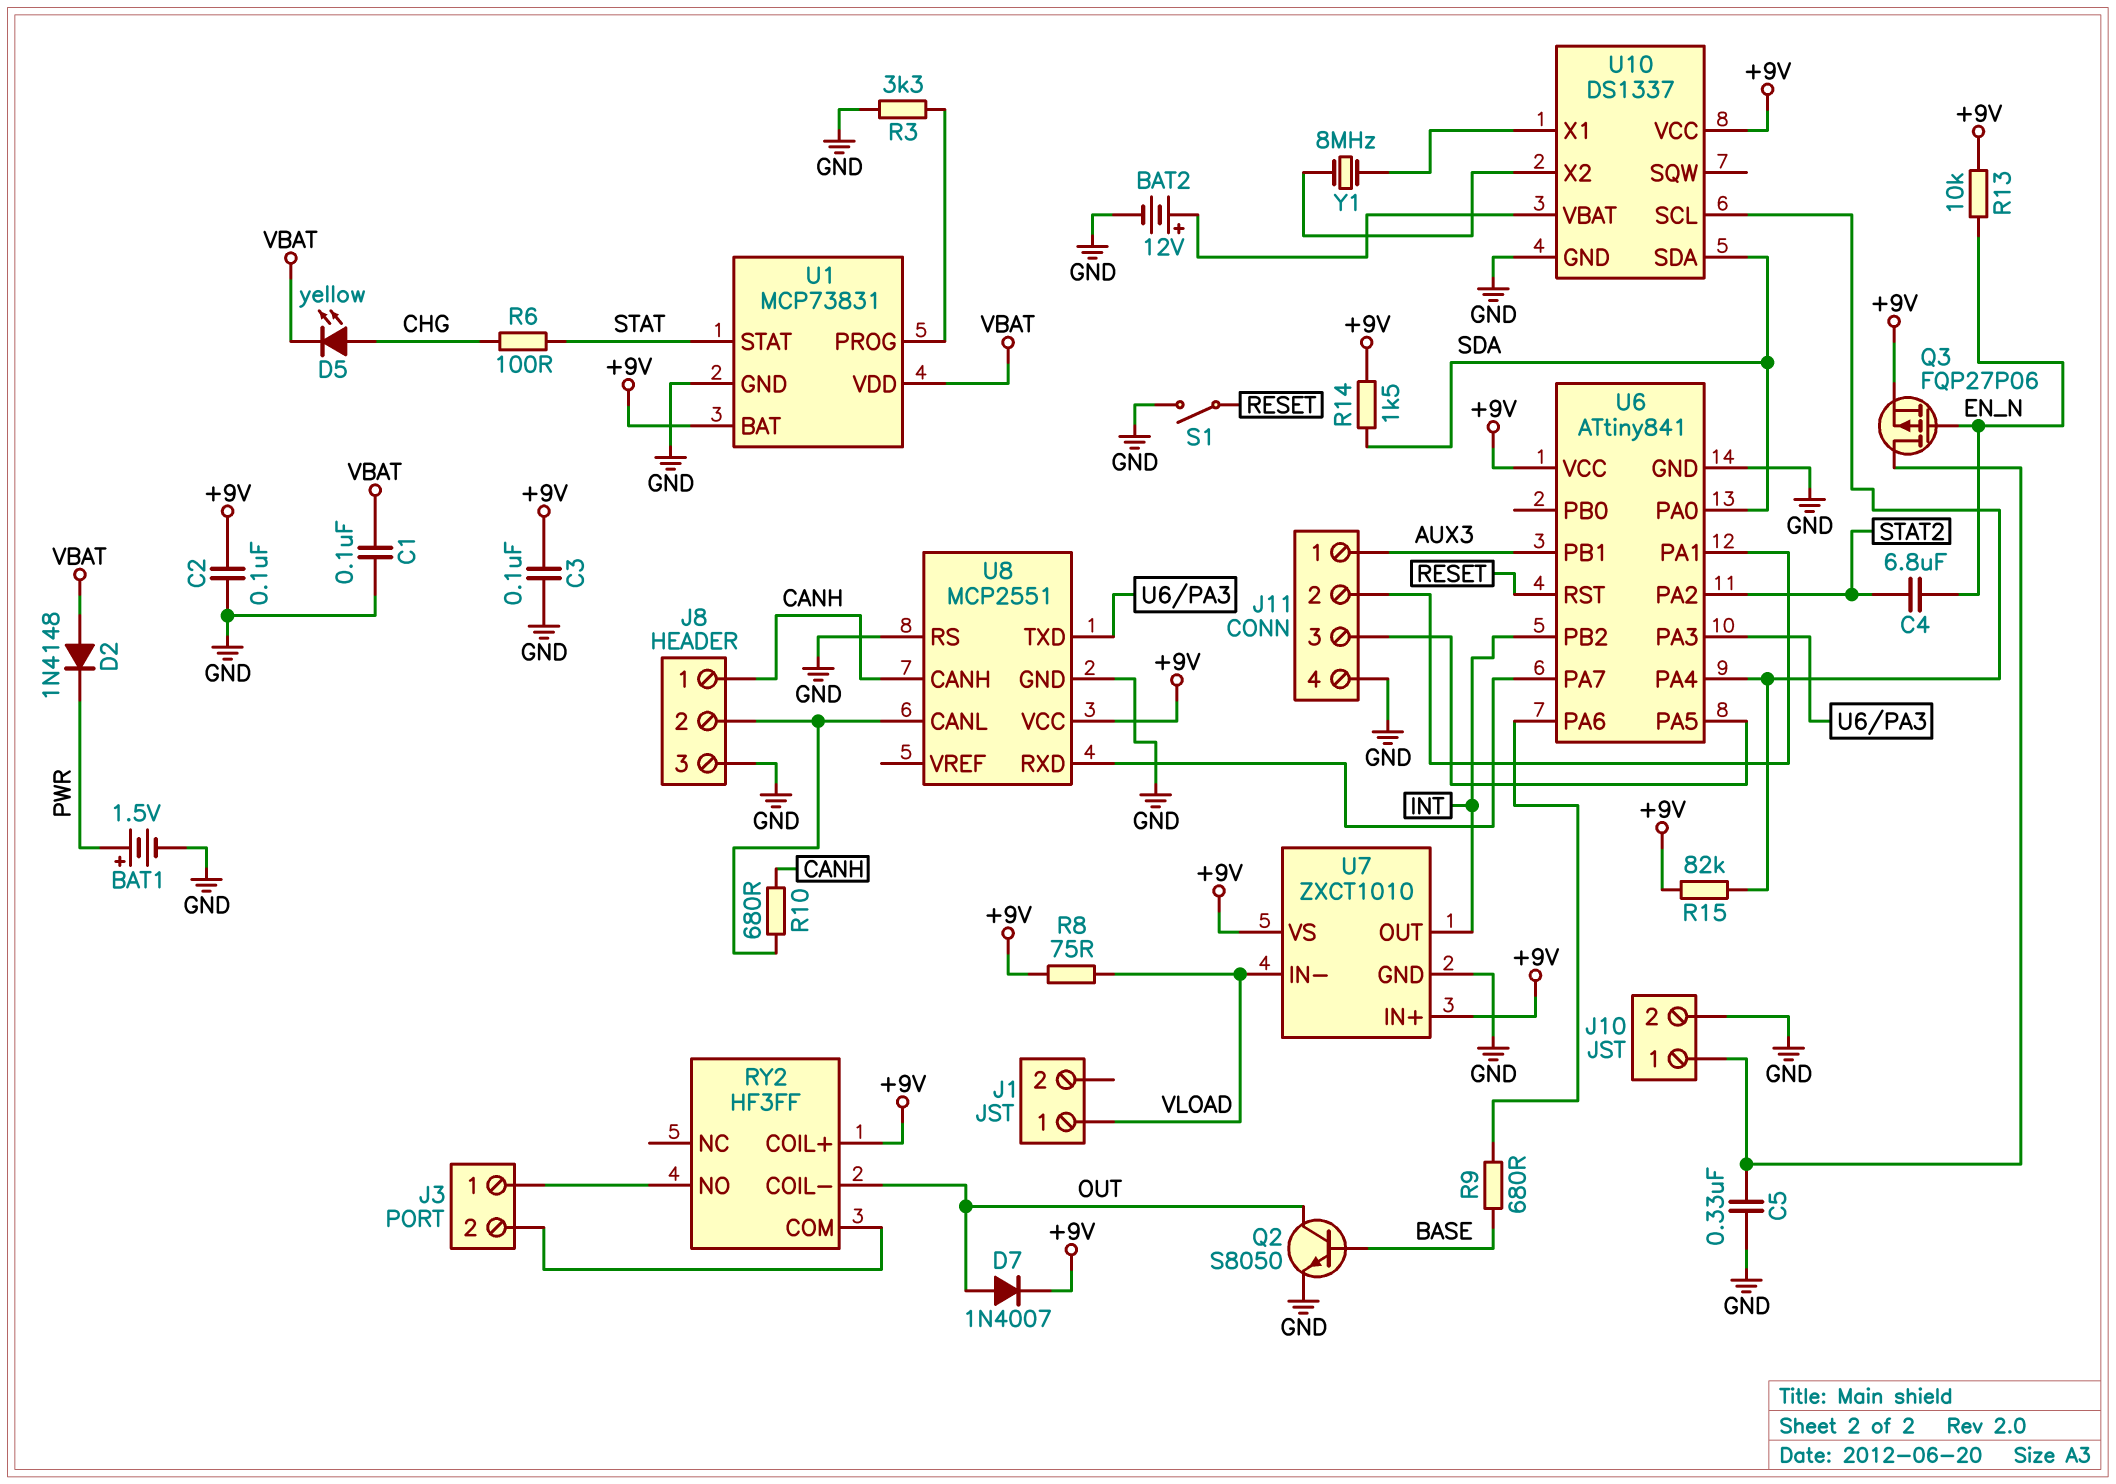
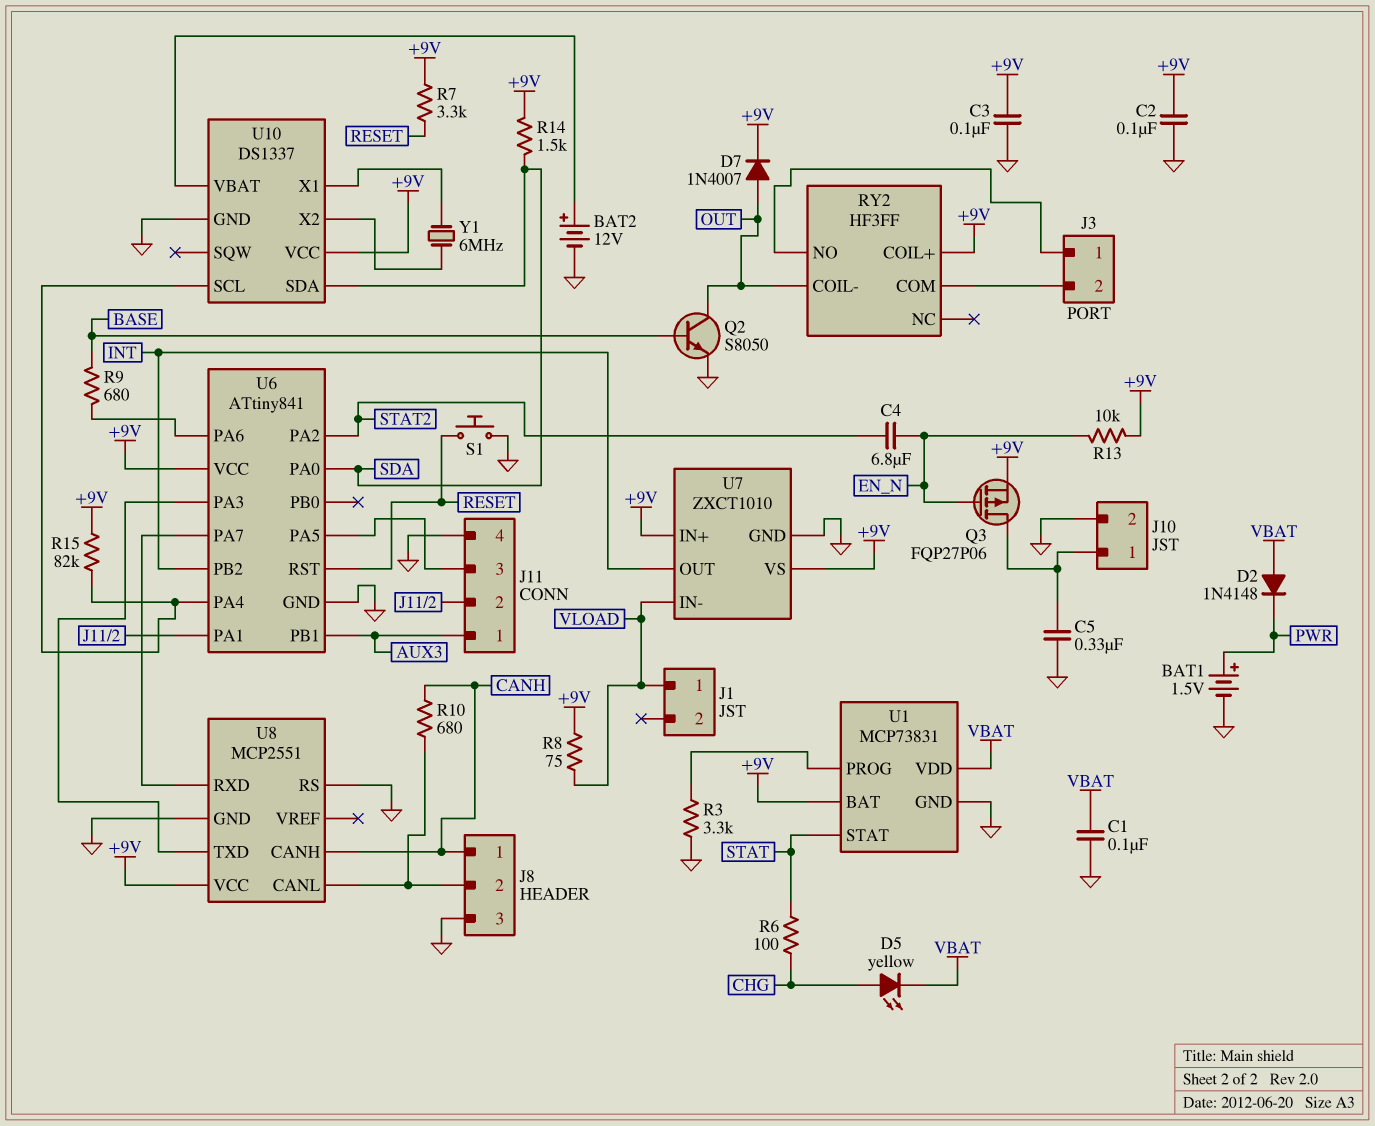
R7: none -> 3.3k (+9V, RESET)
S1: switch (GND, RESET) -> button (GND, RESET)
Y1: 8MHz (U10/X1, U10/X2) -> 6MHz (U10/X1, U10/X2)

